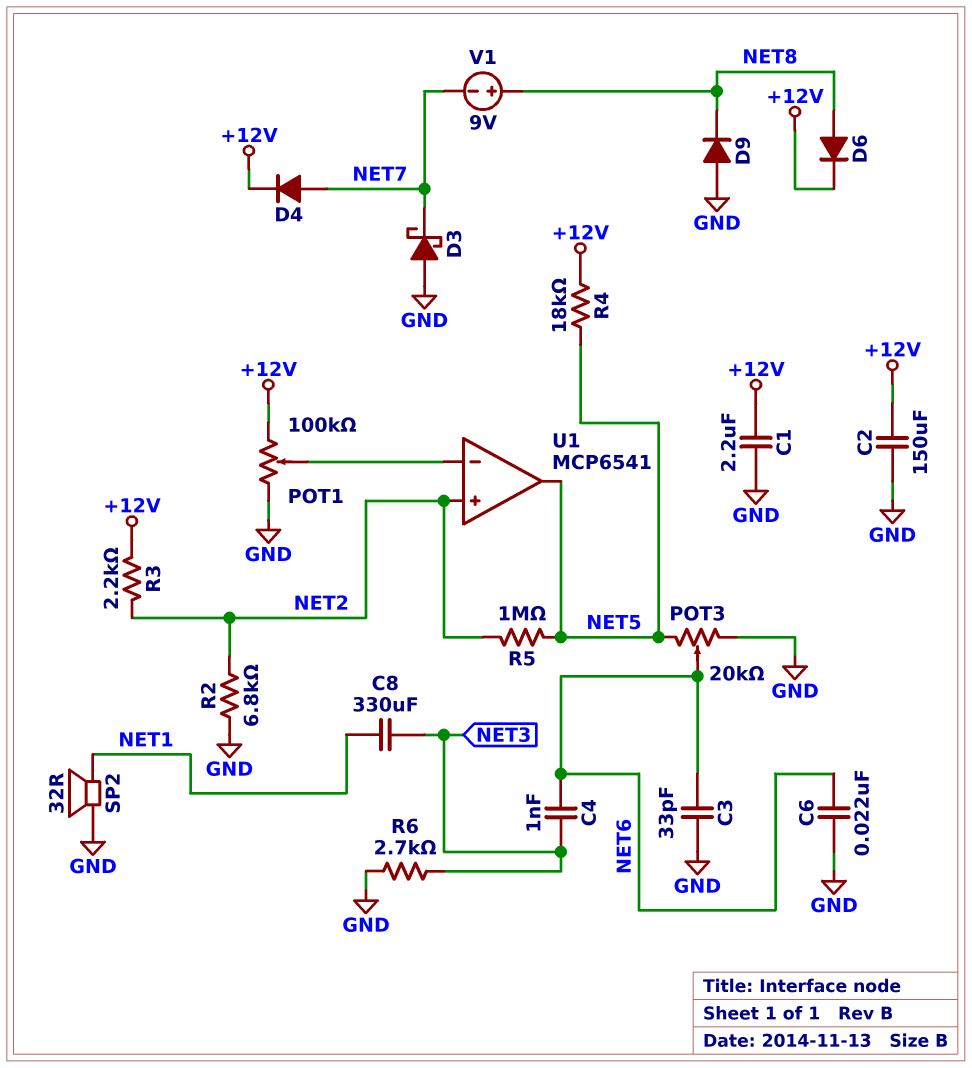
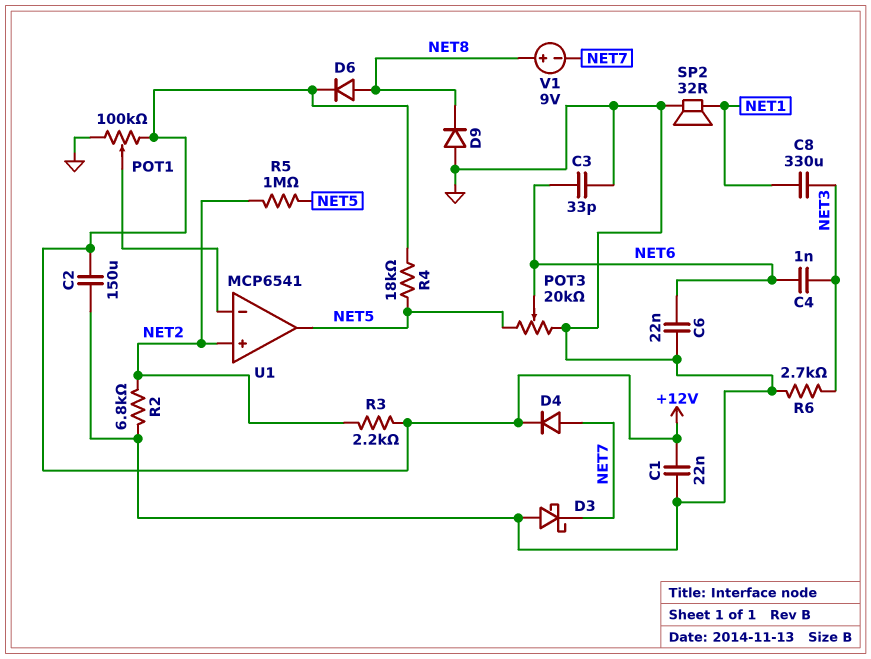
C1: 2.2uF (+12V, GND) -> 22nF (+12V, GND)

